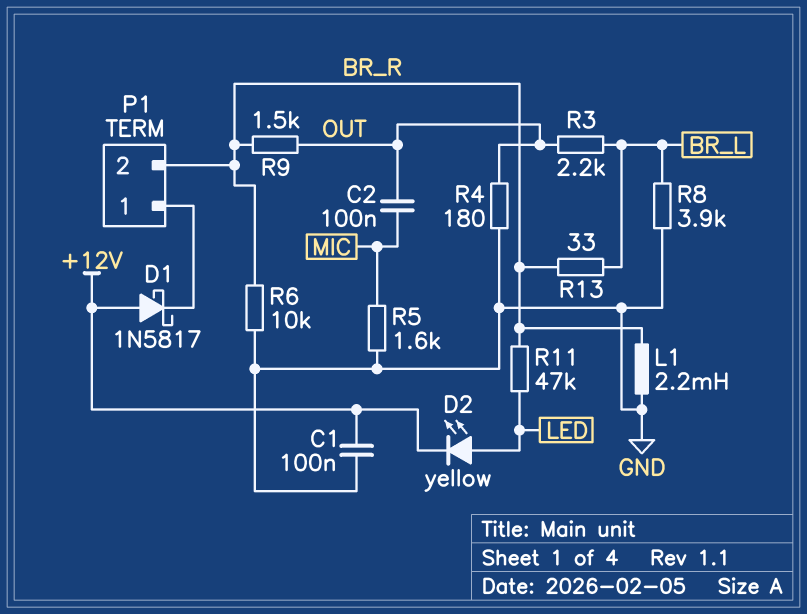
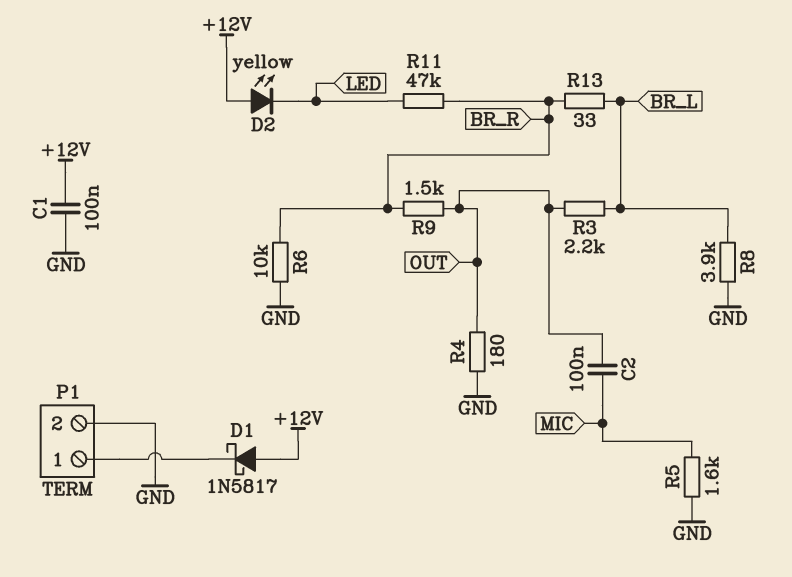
D2: LED yellow (A LED, K +12V) -> LED yellow (A +12V, K LED)
L1: 2.2mH (BR_R, GND) -> none
P1 pin 2: BR_R -> GND

